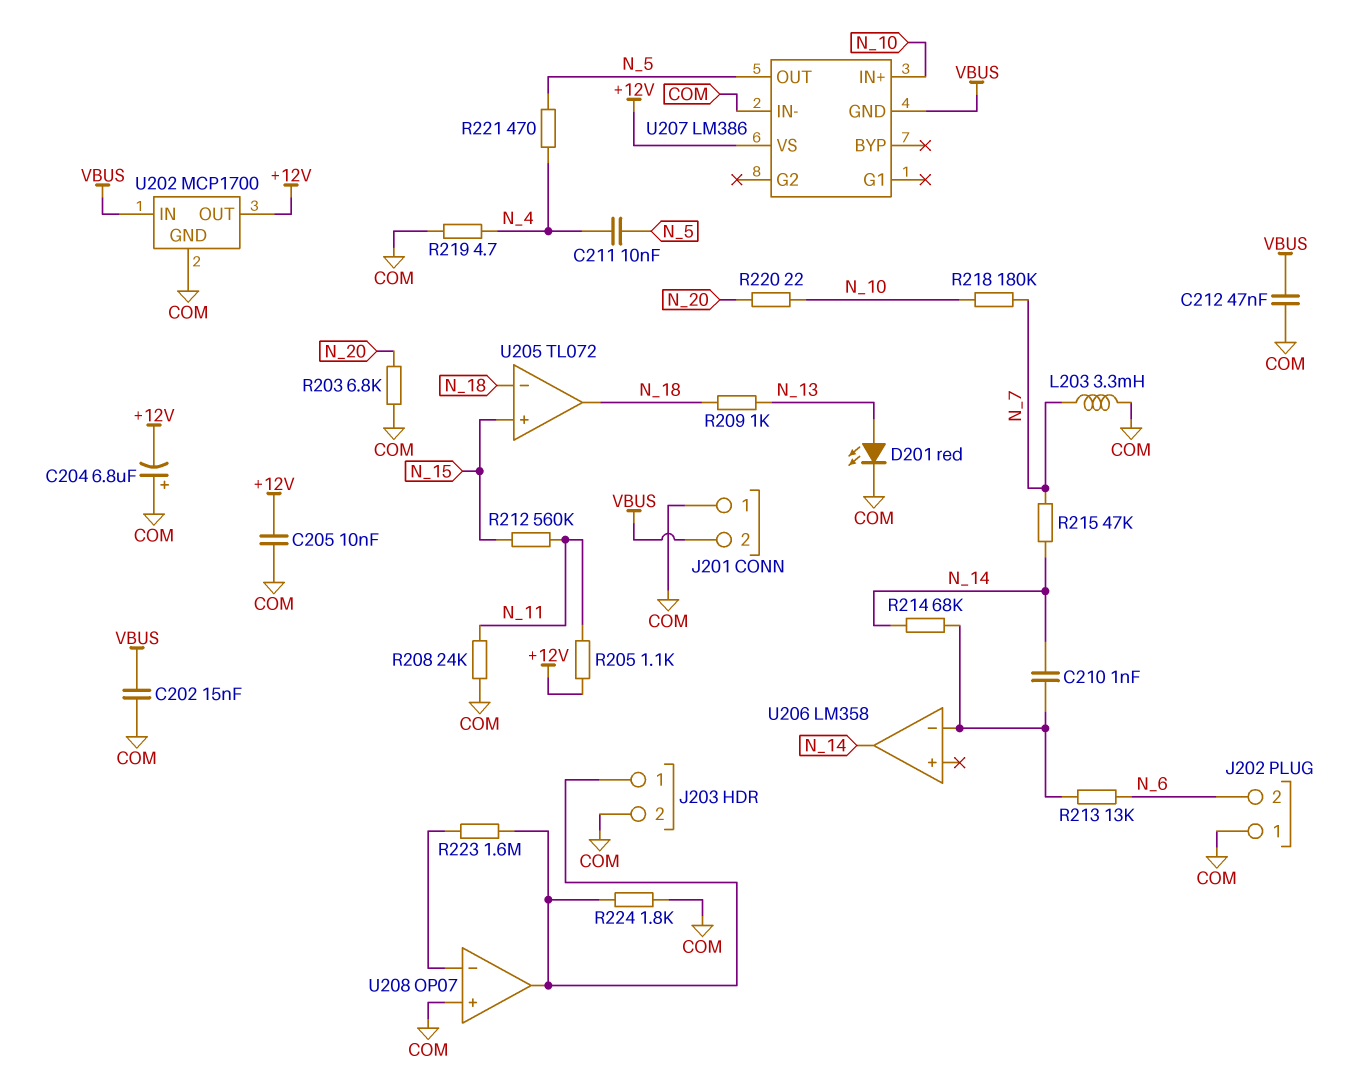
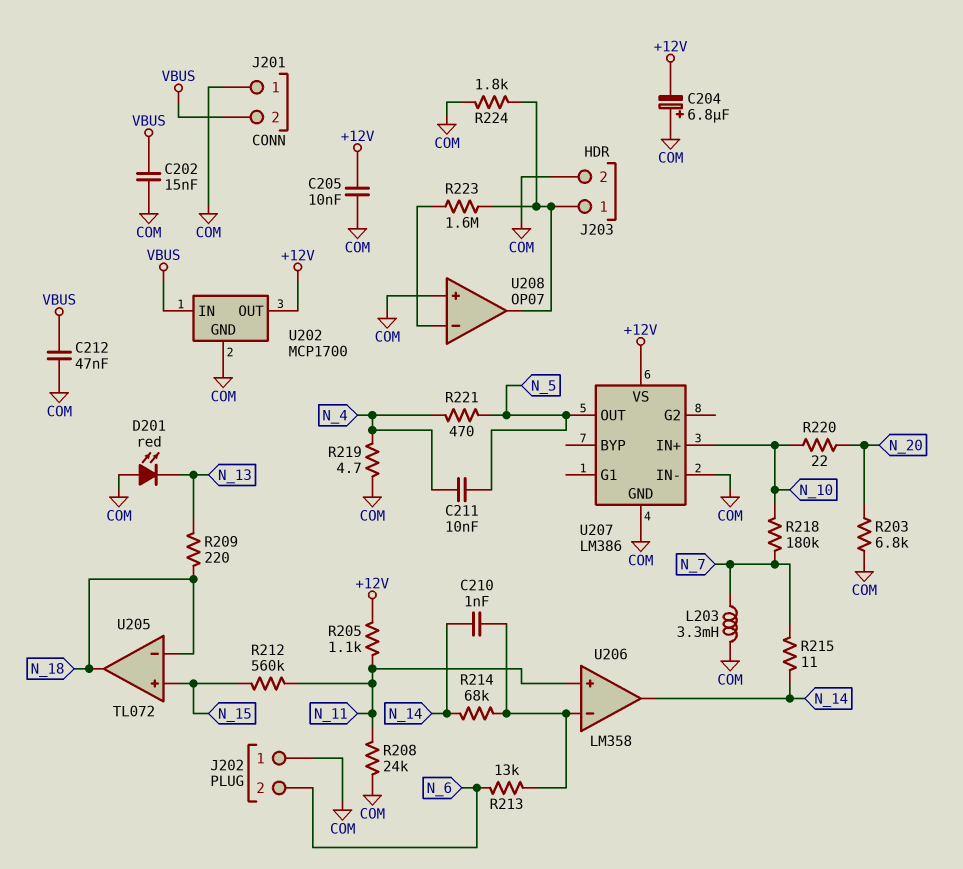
D201: LED red (A N_13, K COM) -> LED red (A COM, K N_13)
R209: 1k (N_13, N_18) -> 220 (N_13, N_18)
R215: 47k (N_7, N_14) -> 11 (N_7, N_14)
U206 pin in+: none -> N_11
U207 pin GND: VBUS -> COM

